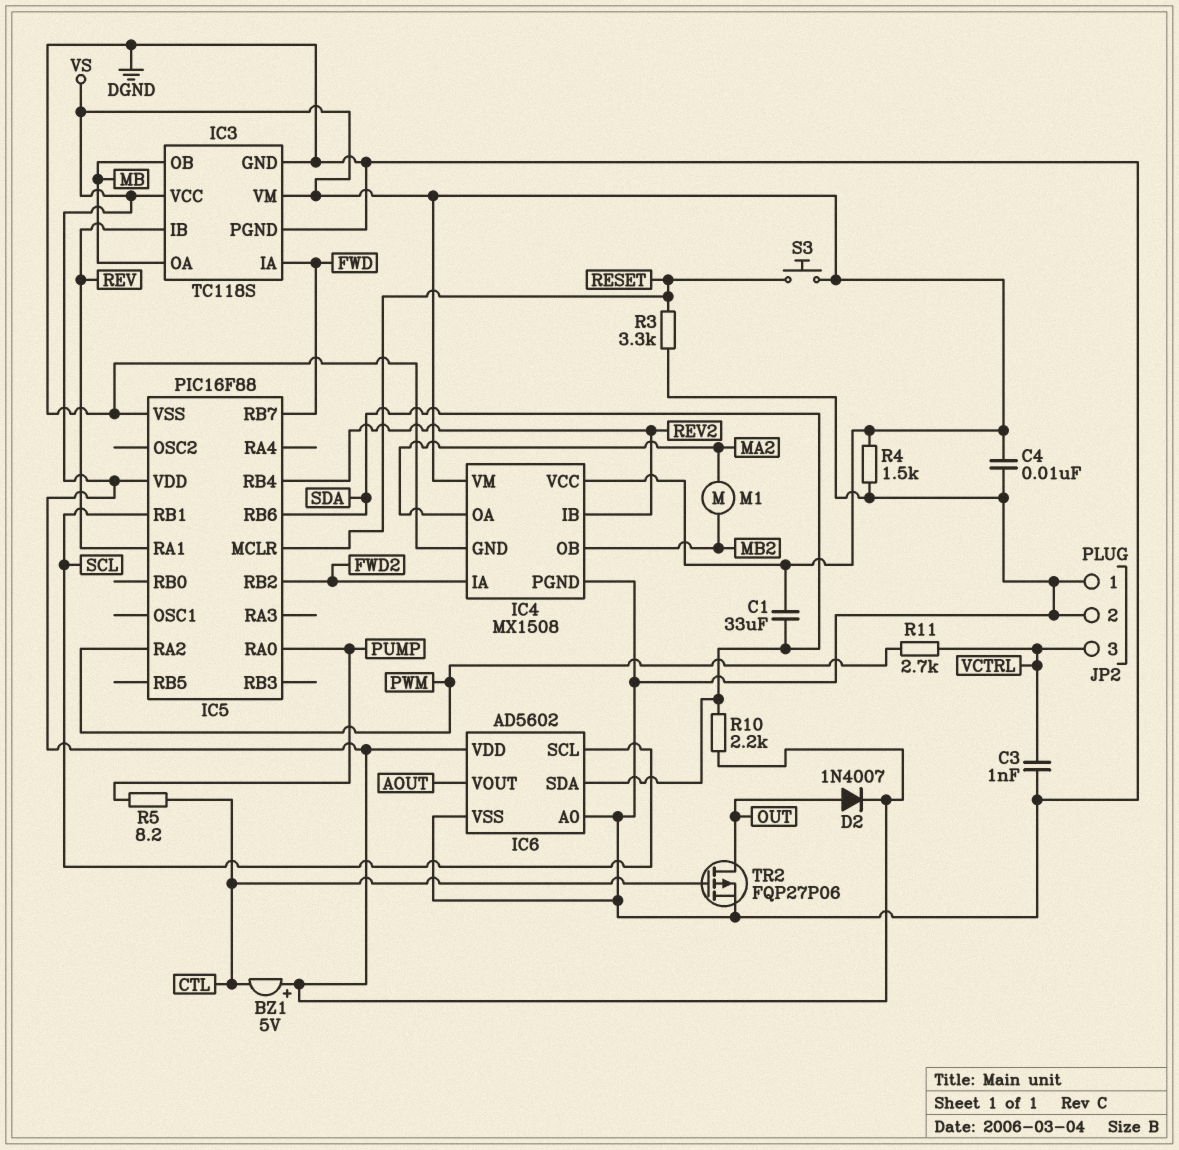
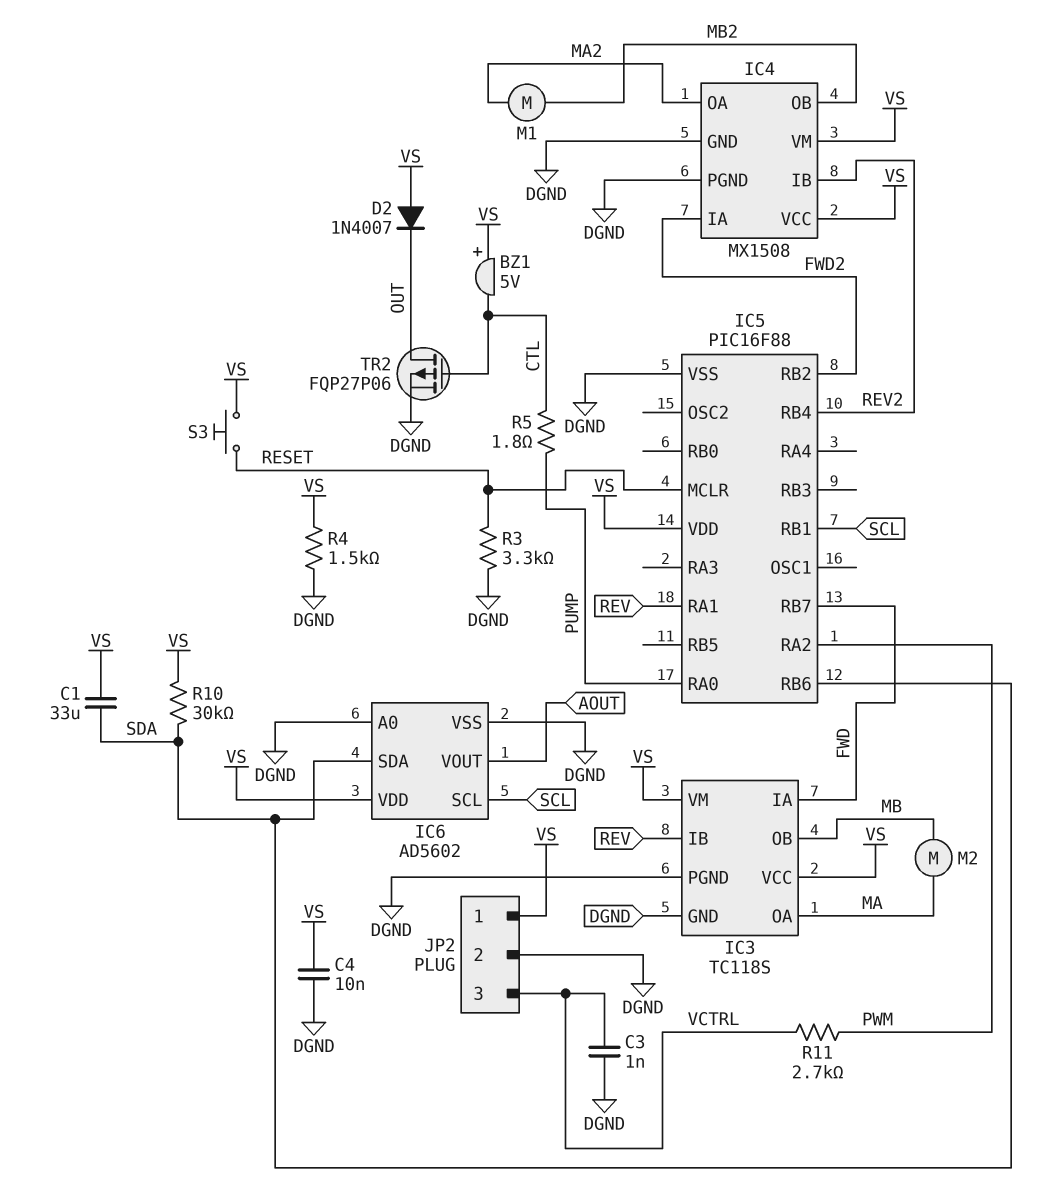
D2: diode 1N4007 (A OUT, K VS) -> diode 1N4007 (A VS, K OUT)
IC3 pin OA: MB -> MA
JP2 pin 1: DGND -> VS
M2: none -> motor (MA, MB)
R5: 8.2 (CTL, PUMP) -> 1.8 (CTL, PUMP)
R10: 2.2k (SDA, VS) -> 30k (SDA, VS)

